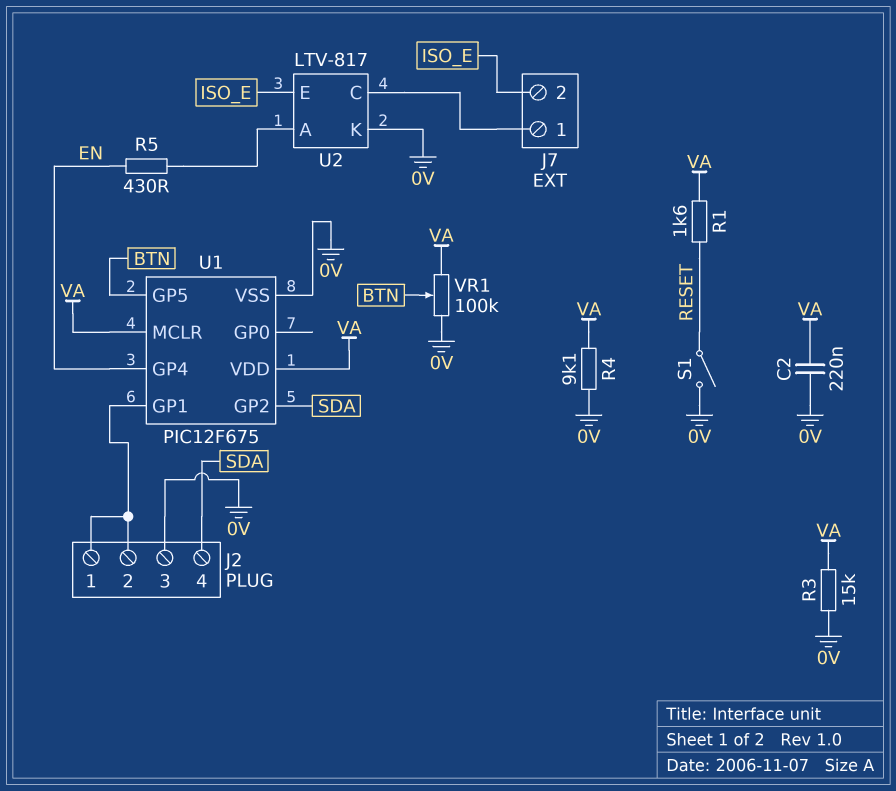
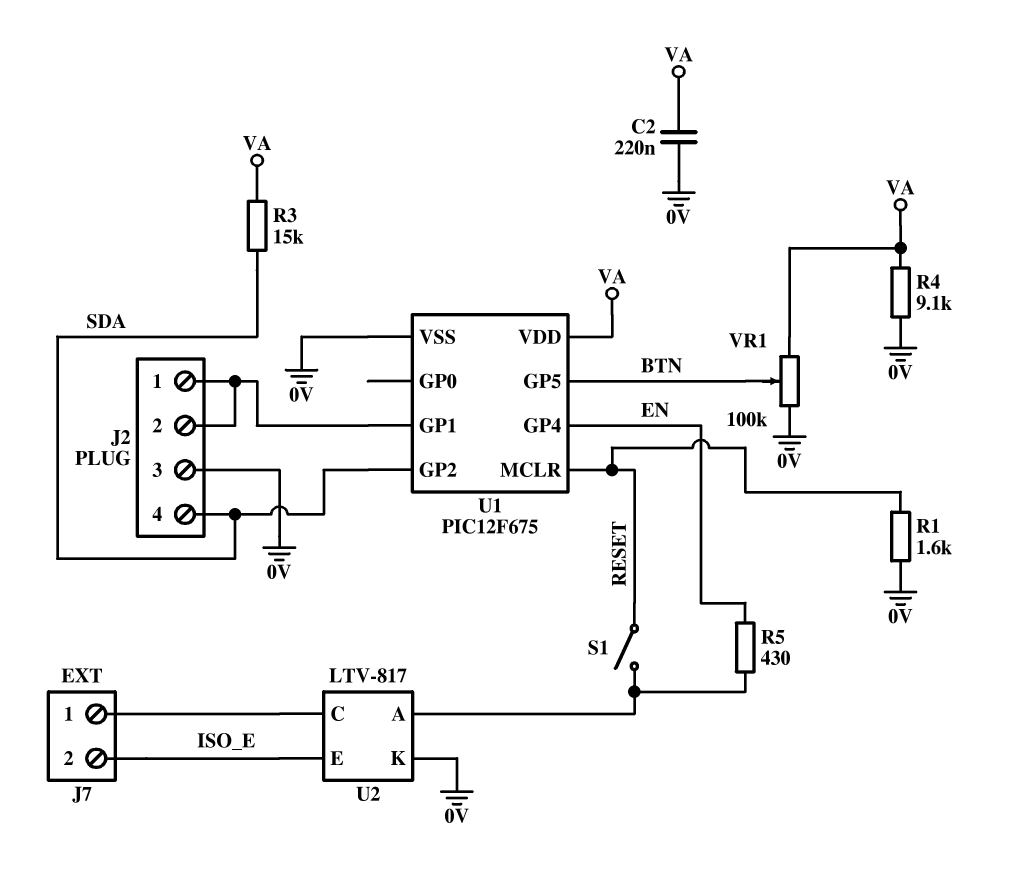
R1: 1.6k (RESET, VA) -> 1.6k (0V, RESET)
R3: 15k (0V, VA) -> 15k (SDA, VA)
S1: switch (0V, RESET) -> switch (RESET, U2/A)
U1 pin MCLR: VA -> RESET

